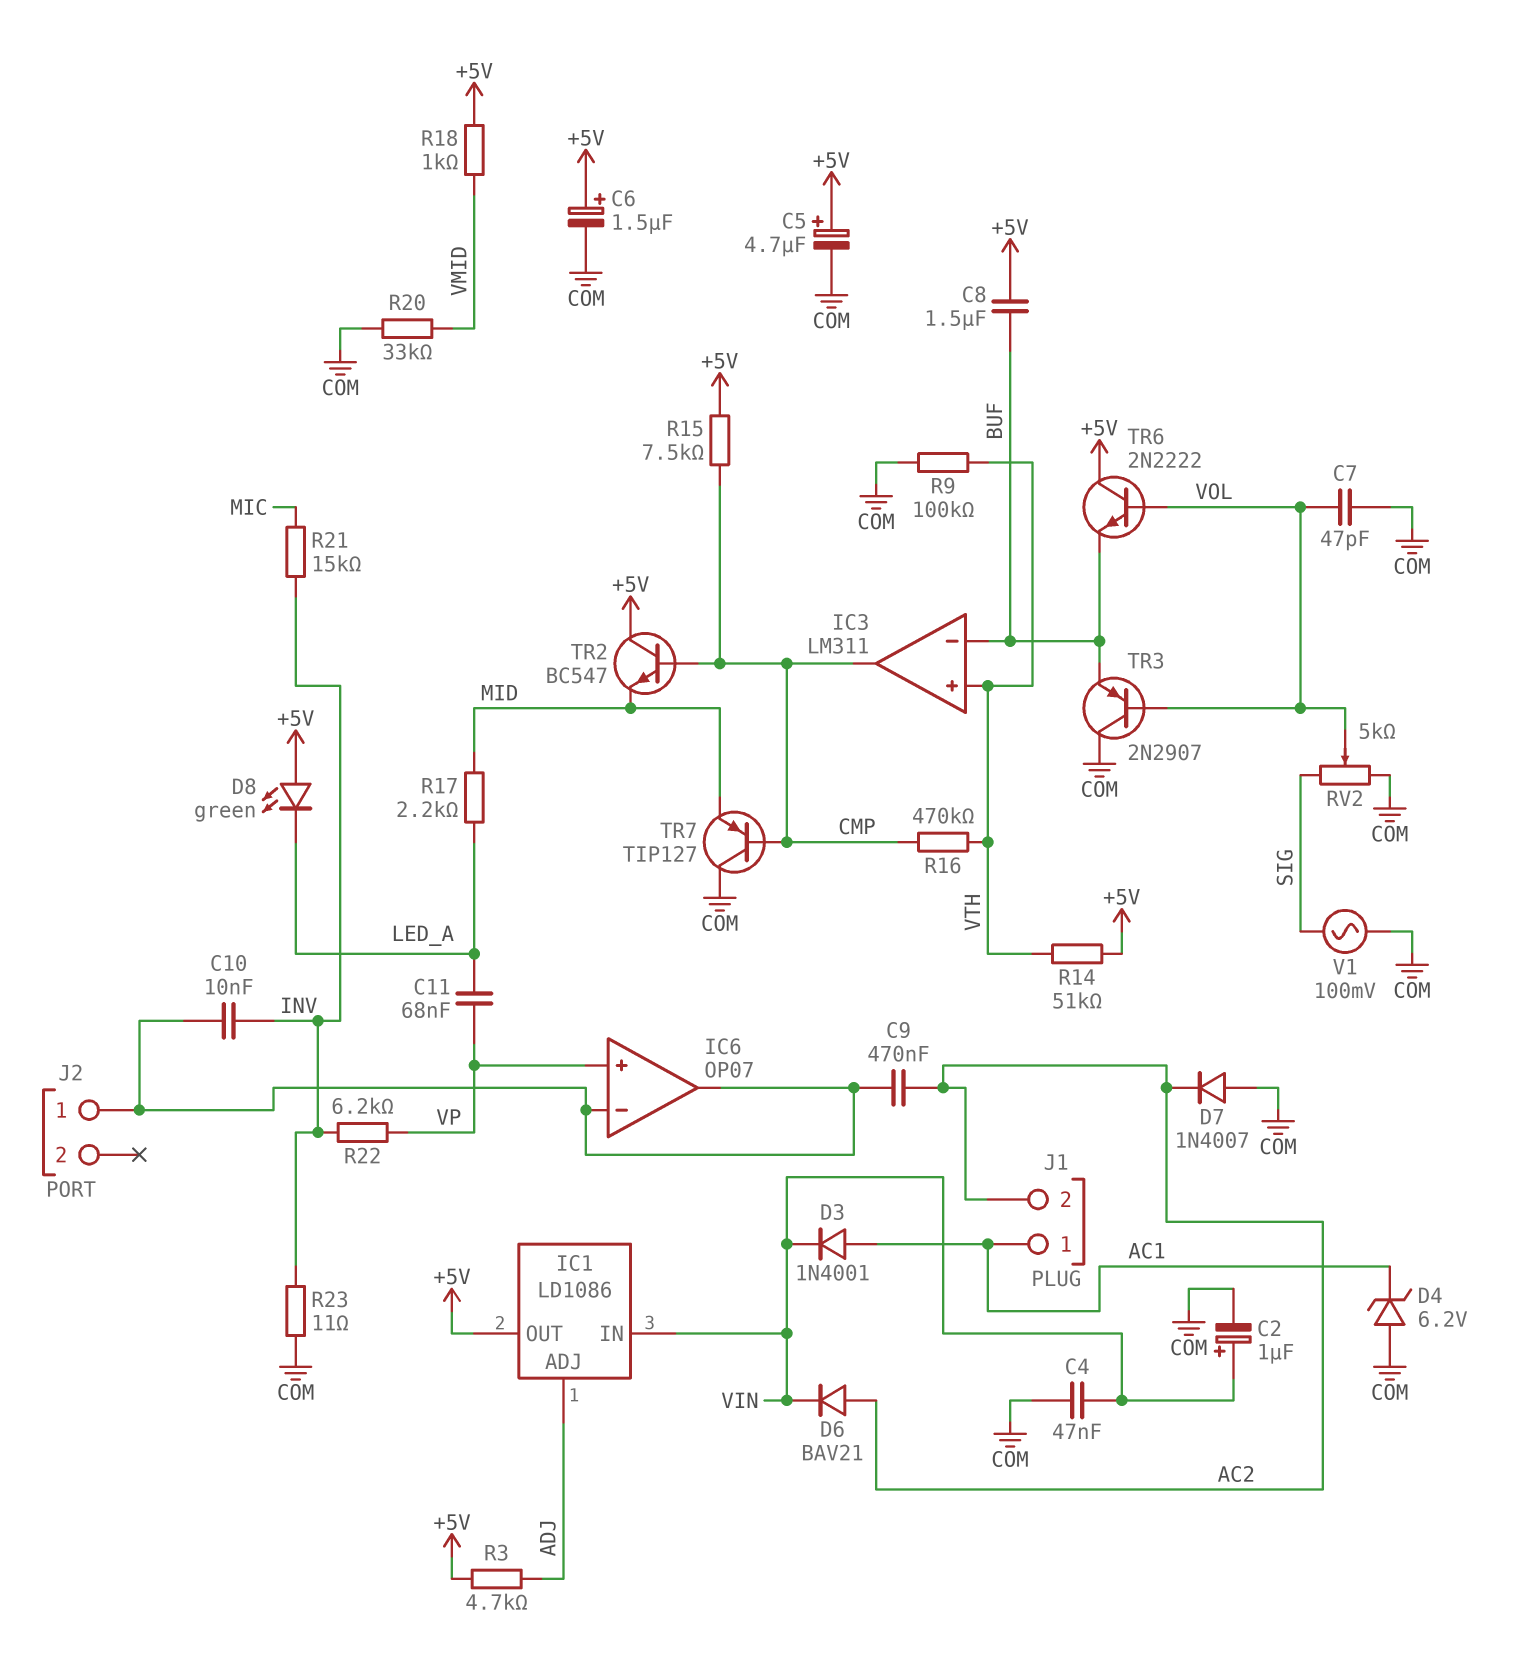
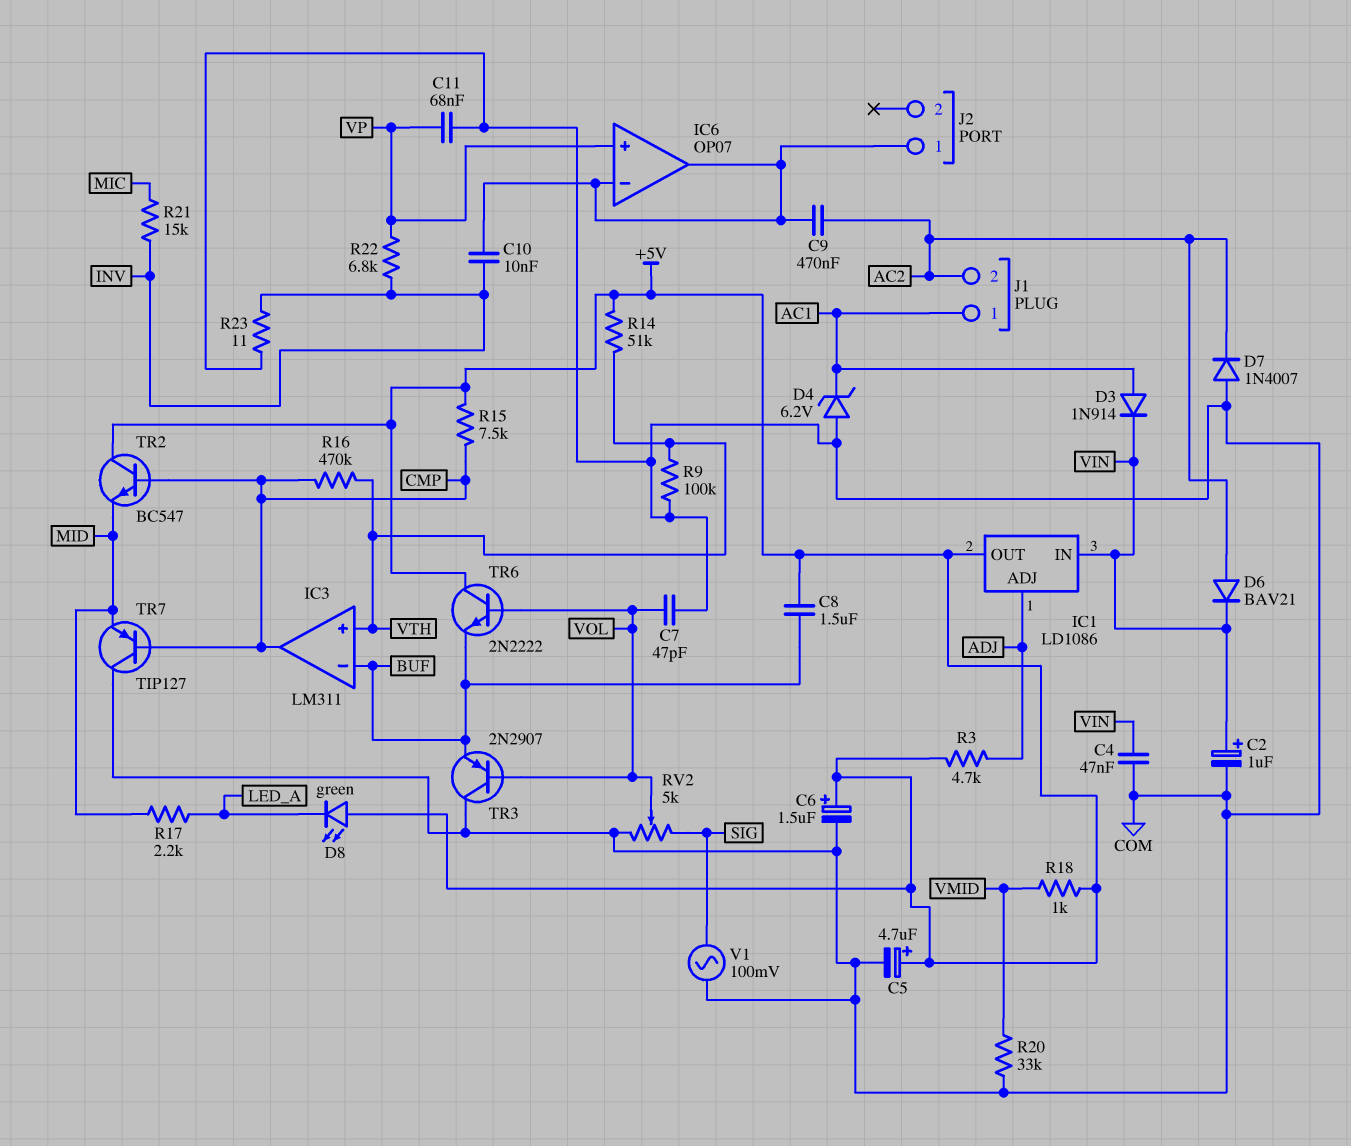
C11: 68nF (LED_A, VP) -> 68nF (COM, VP)
D3: diode 1N4001 (A AC1, K VIN) -> diode 1N914 (A AC1, K VIN)
R22: 6.2k (INV, VP) -> 6.8k (INV, VP)

